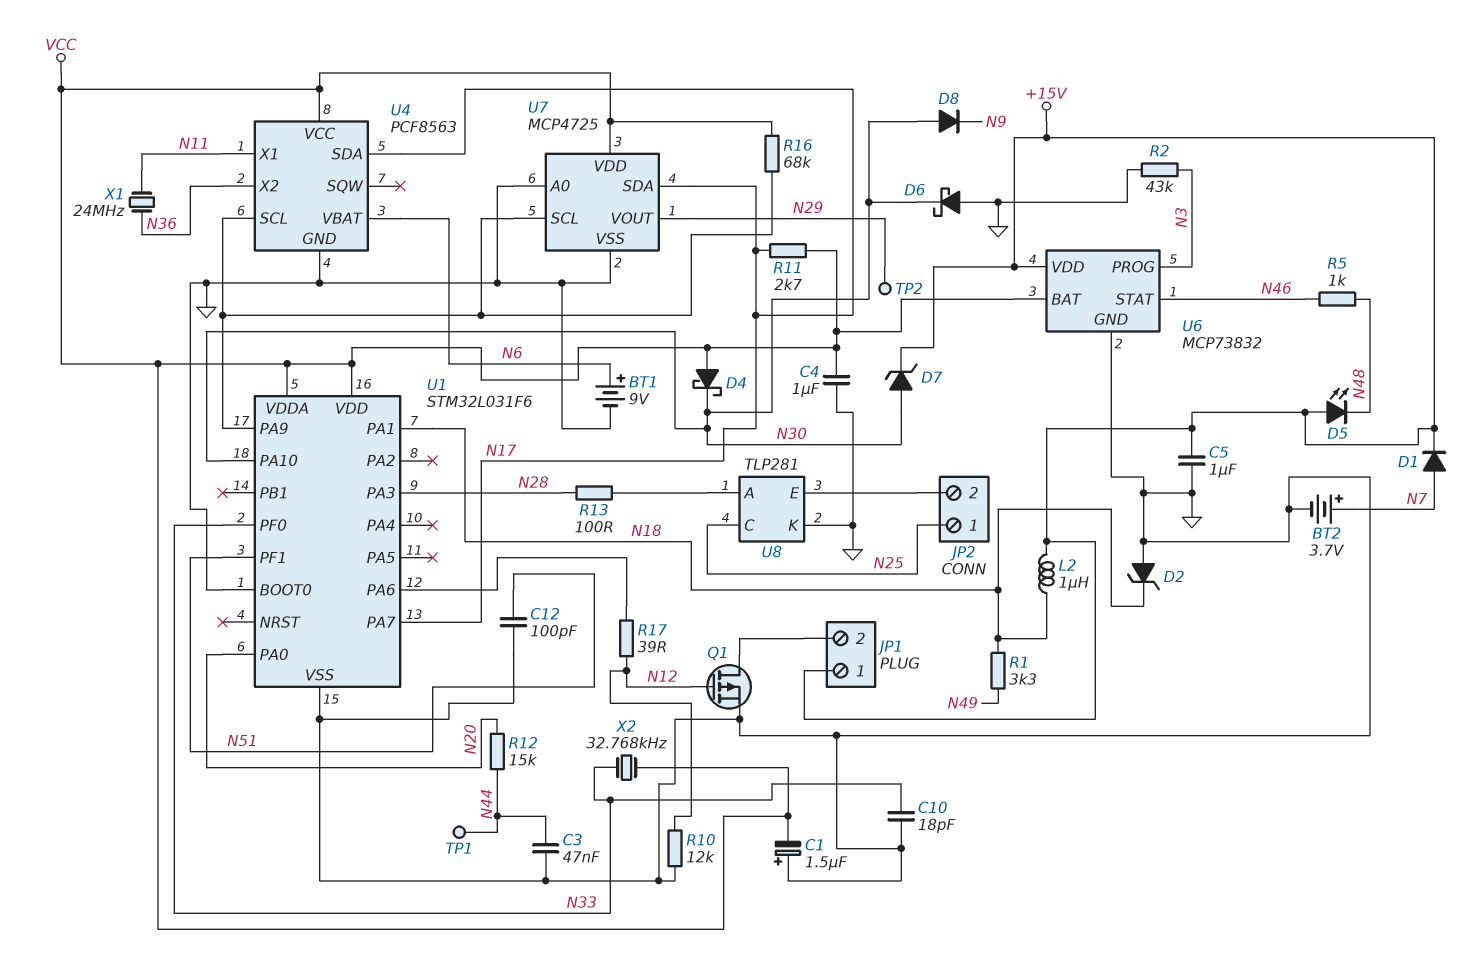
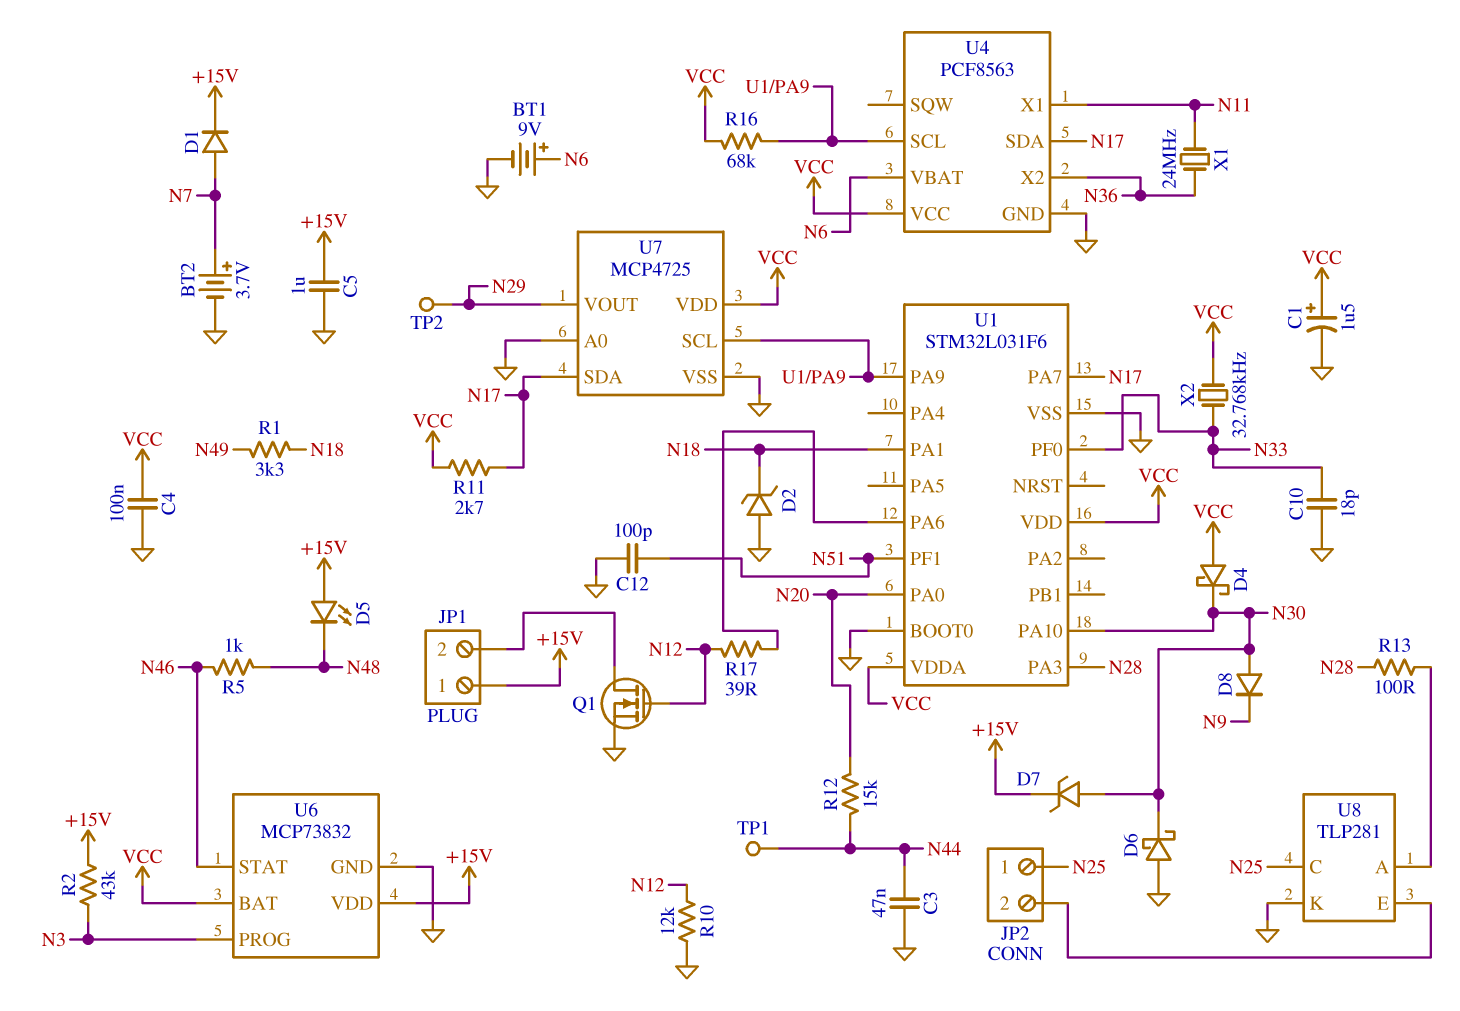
C1: 1.5uF (plus GND, minus VCC) -> 1.5uF (plus VCC, minus GND)
C4: 1uF (GND, VCC) -> 100nF (GND, VCC)
L2: 1uH (+15V, N18) -> none
Q1: PMOS (G N12, D JP1/2, S GND) -> NMOS (G N12, D JP1/2, S GND)
R2: 43k (GND, N3) -> 43k (+15V, N3)

